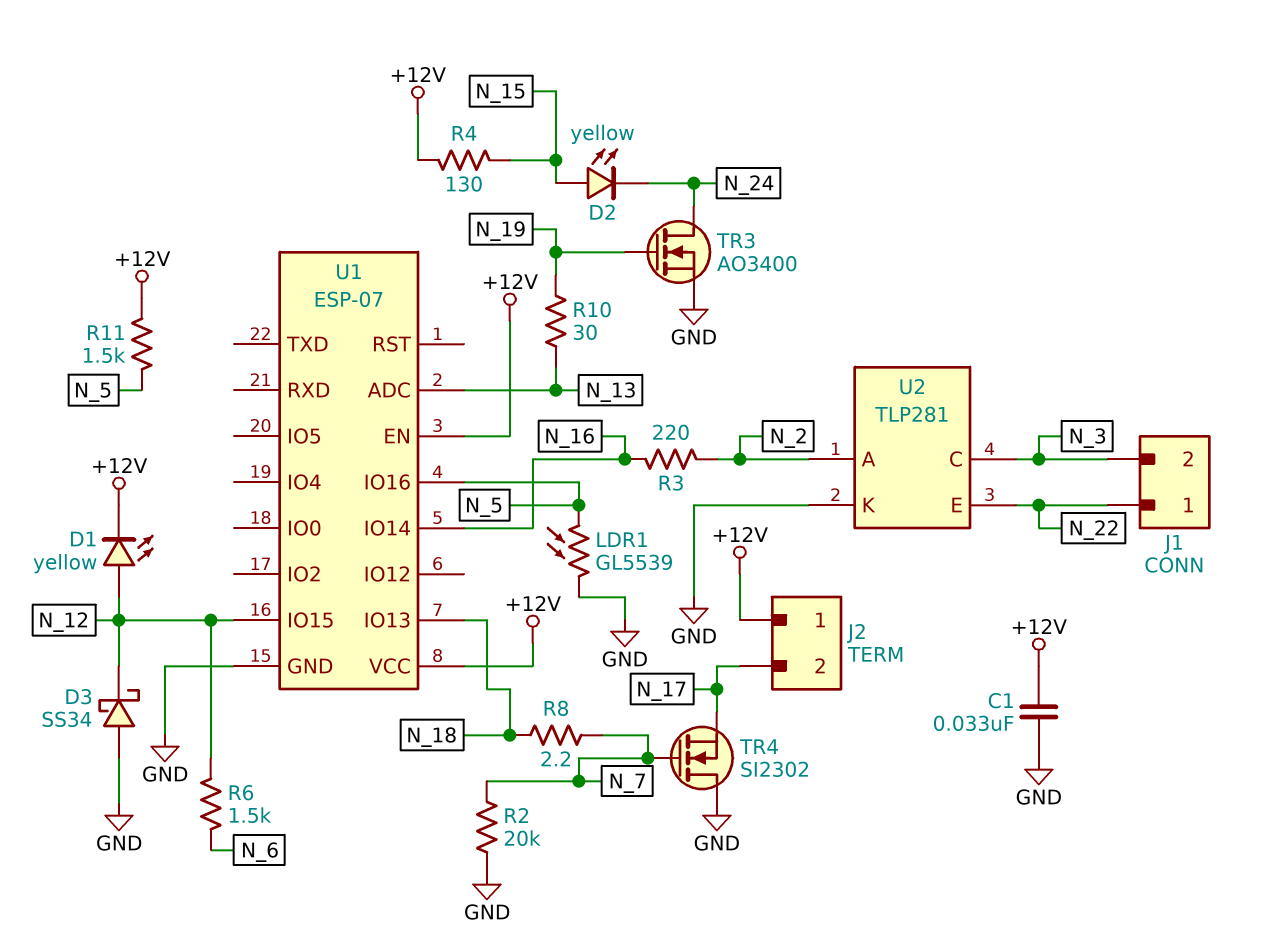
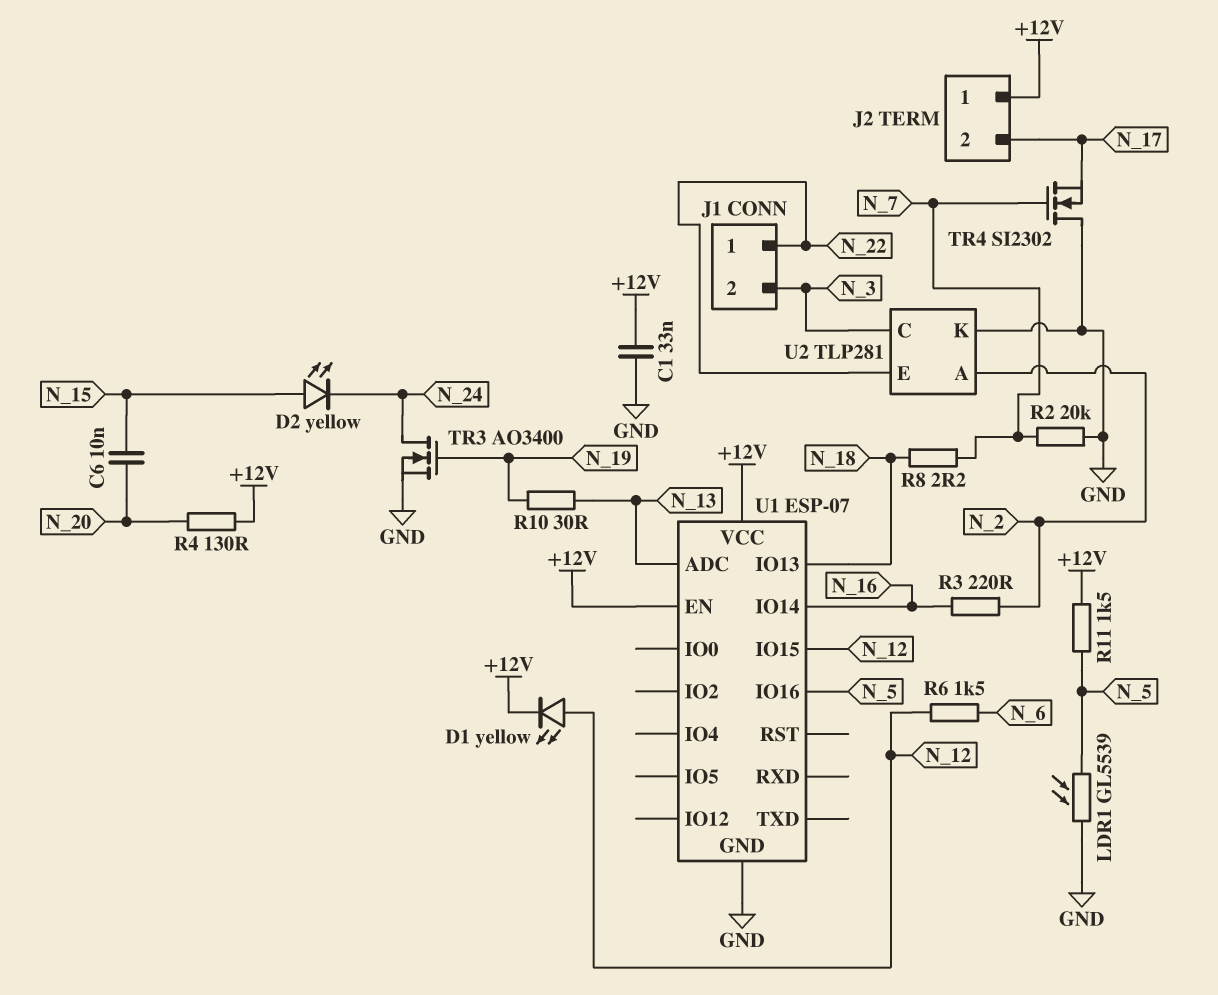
C6: none -> 10nF (N_15, N_20)
D3: schottky SS34 (A GND, K N_12) -> none
R4: 130 (+12V, N_15) -> 130 (+12V, N_20)

